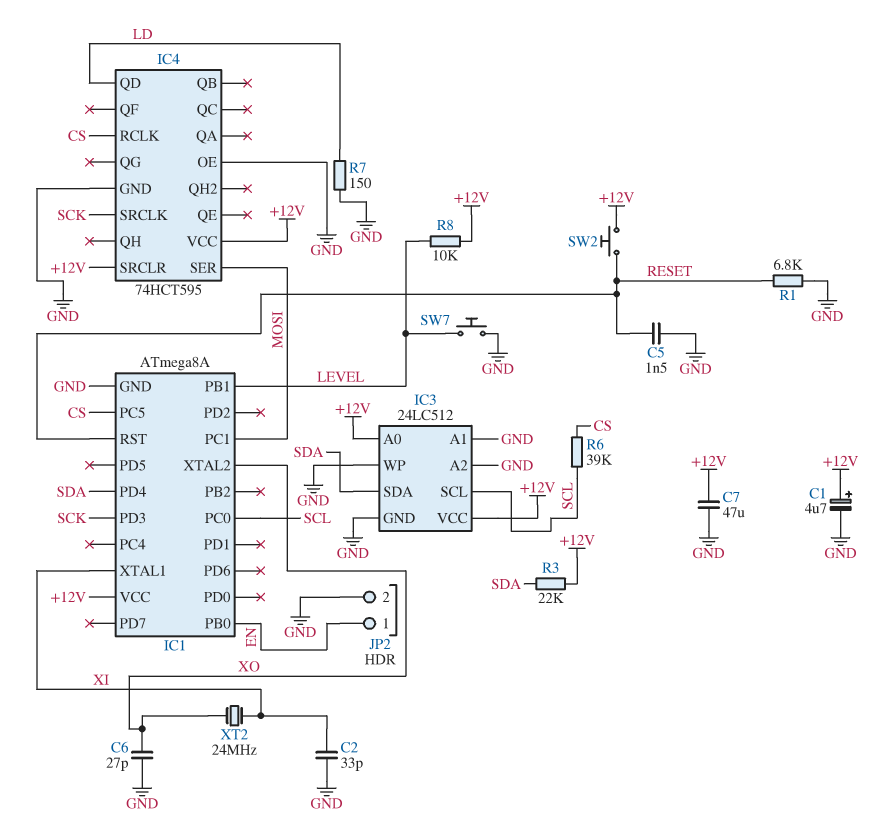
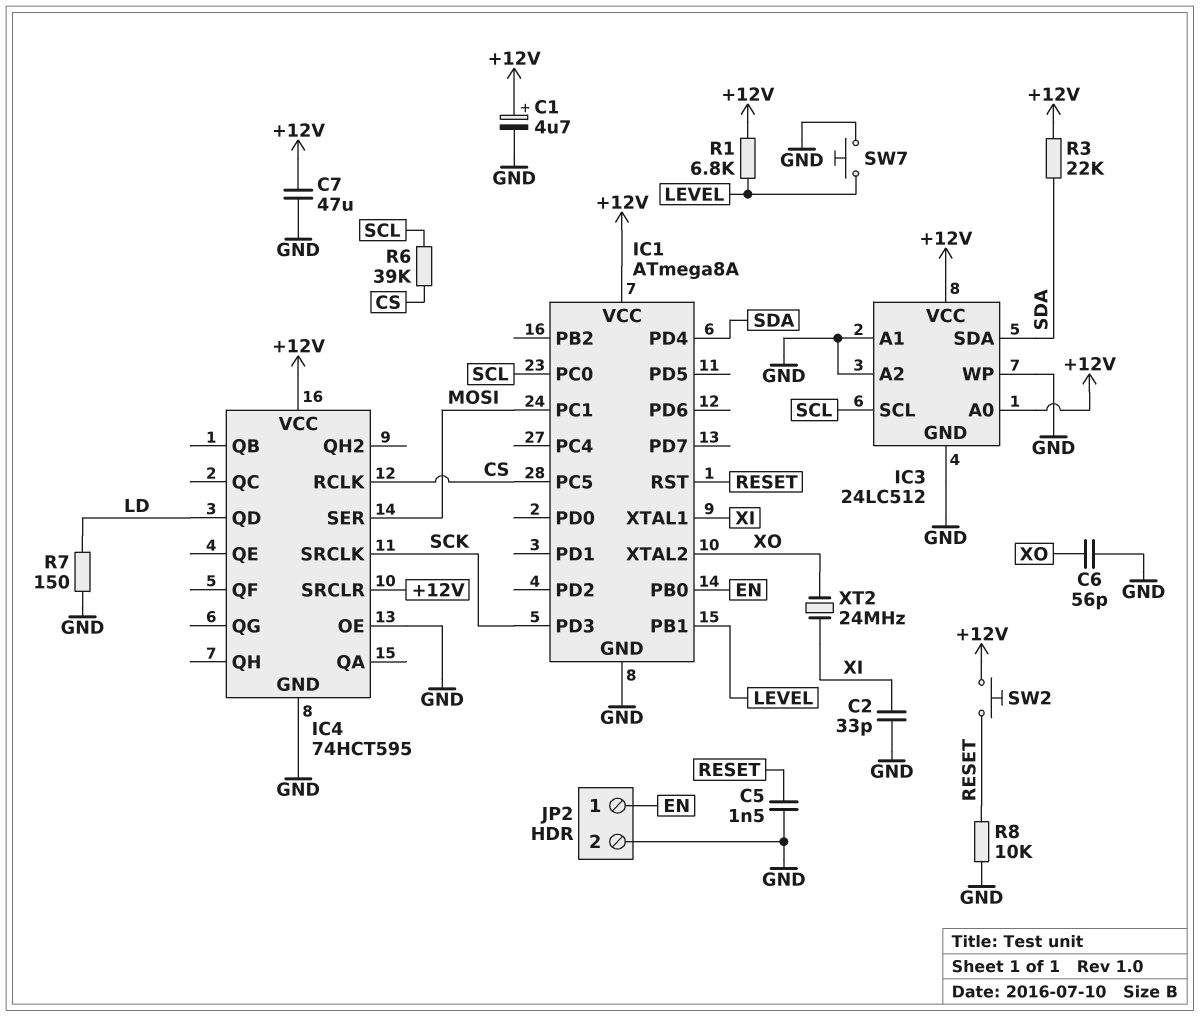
C6: 27pF (GND, XO) -> 56pF (GND, XO)
R1: 6.8k (GND, RESET) -> 6.8k (+12V, LEVEL)
R8: 10k (+12V, LEVEL) -> 10k (GND, RESET)

